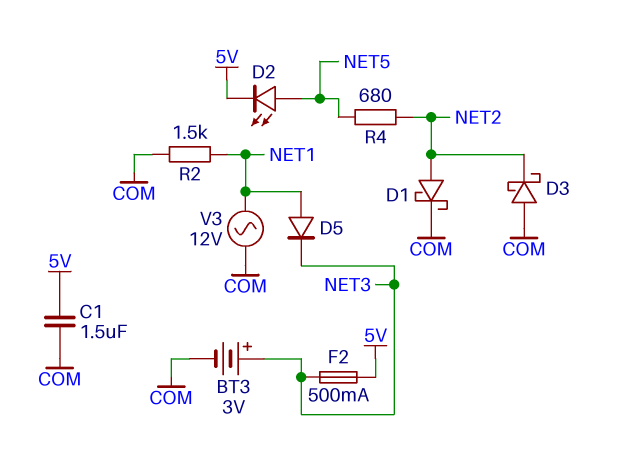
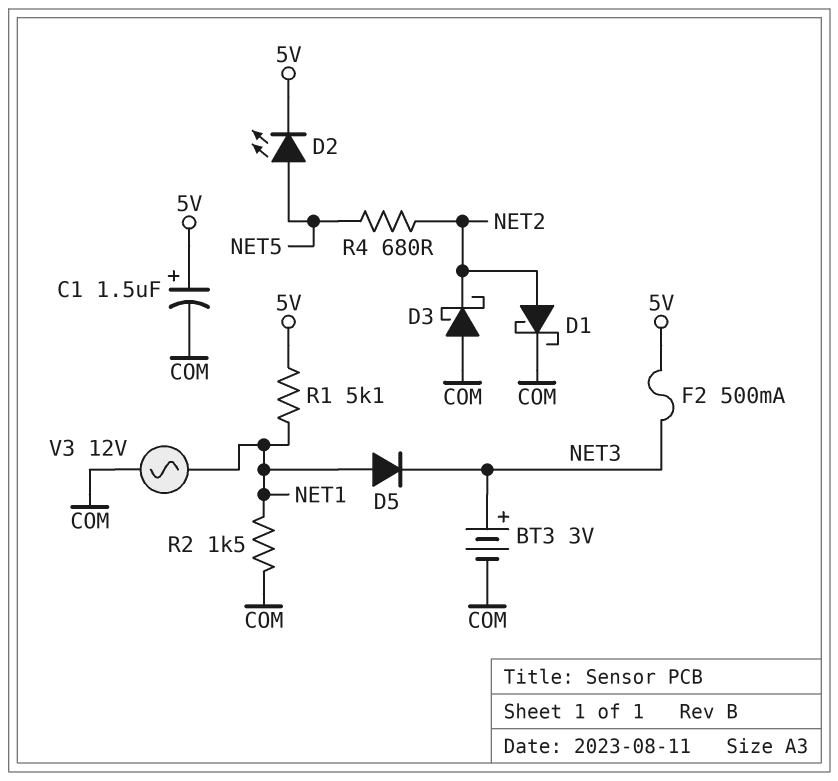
C1: 1.5uF (5V, COM) -> 1.5uF (plus 5V, minus COM)
R1: none -> 5.1k (5V, NET1)

